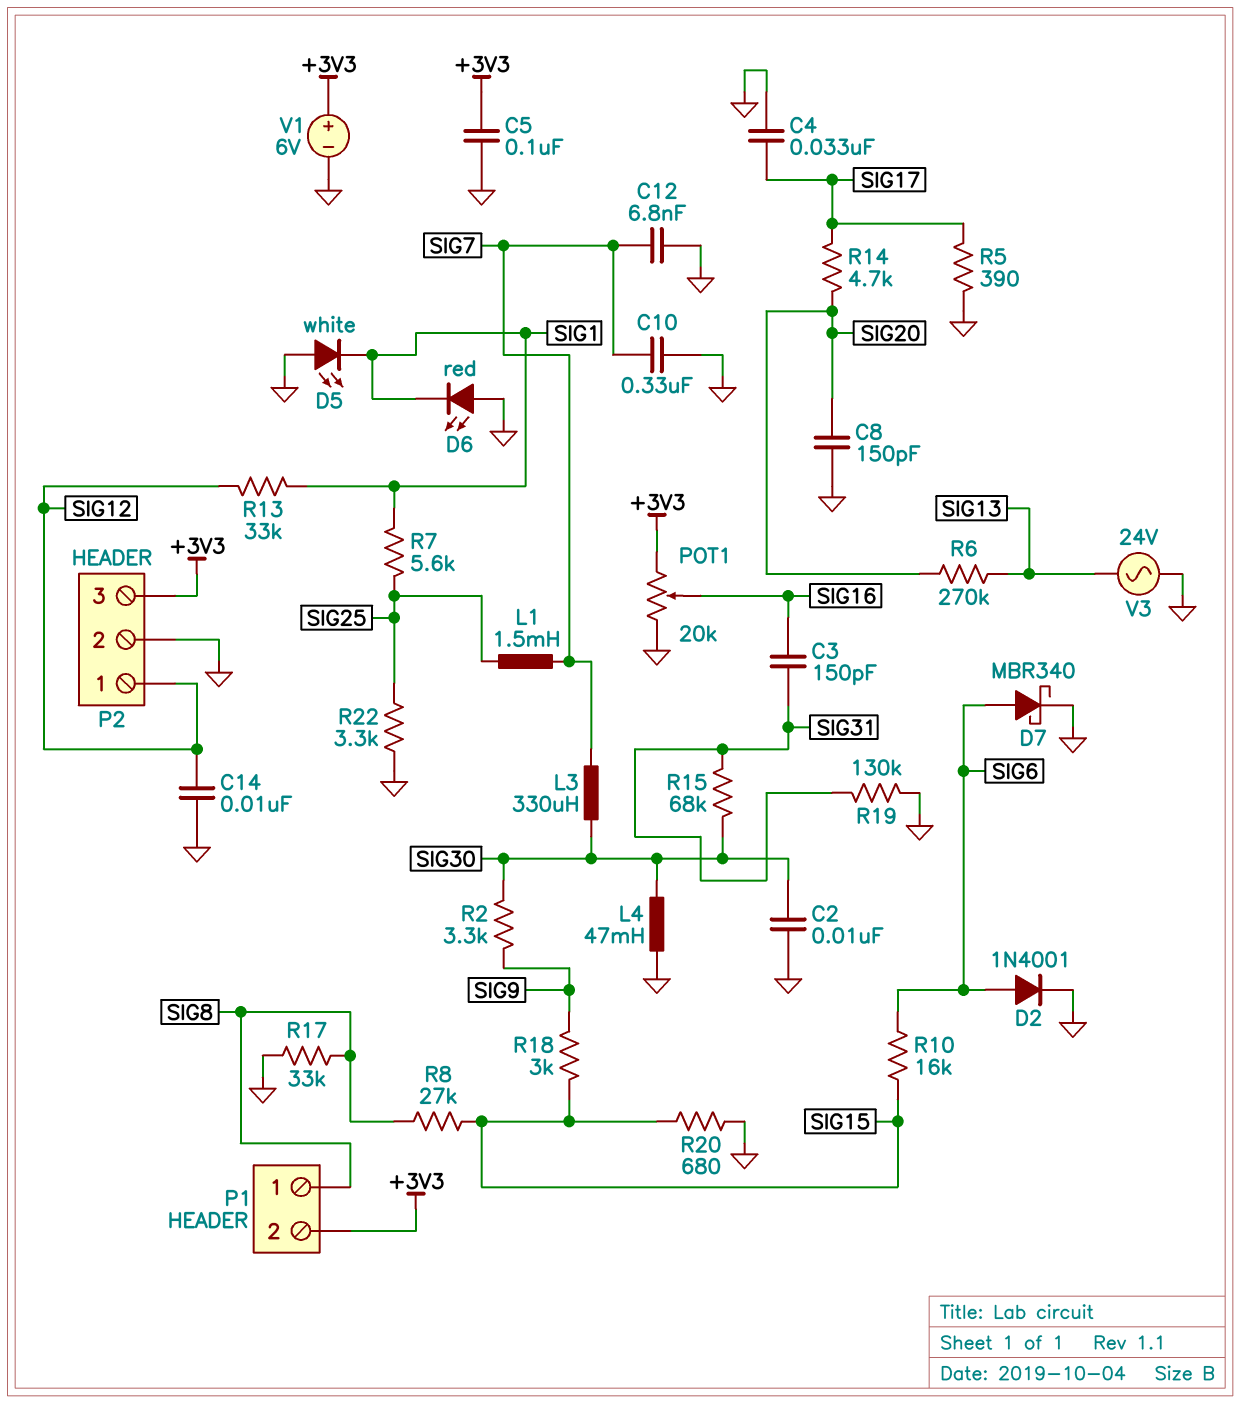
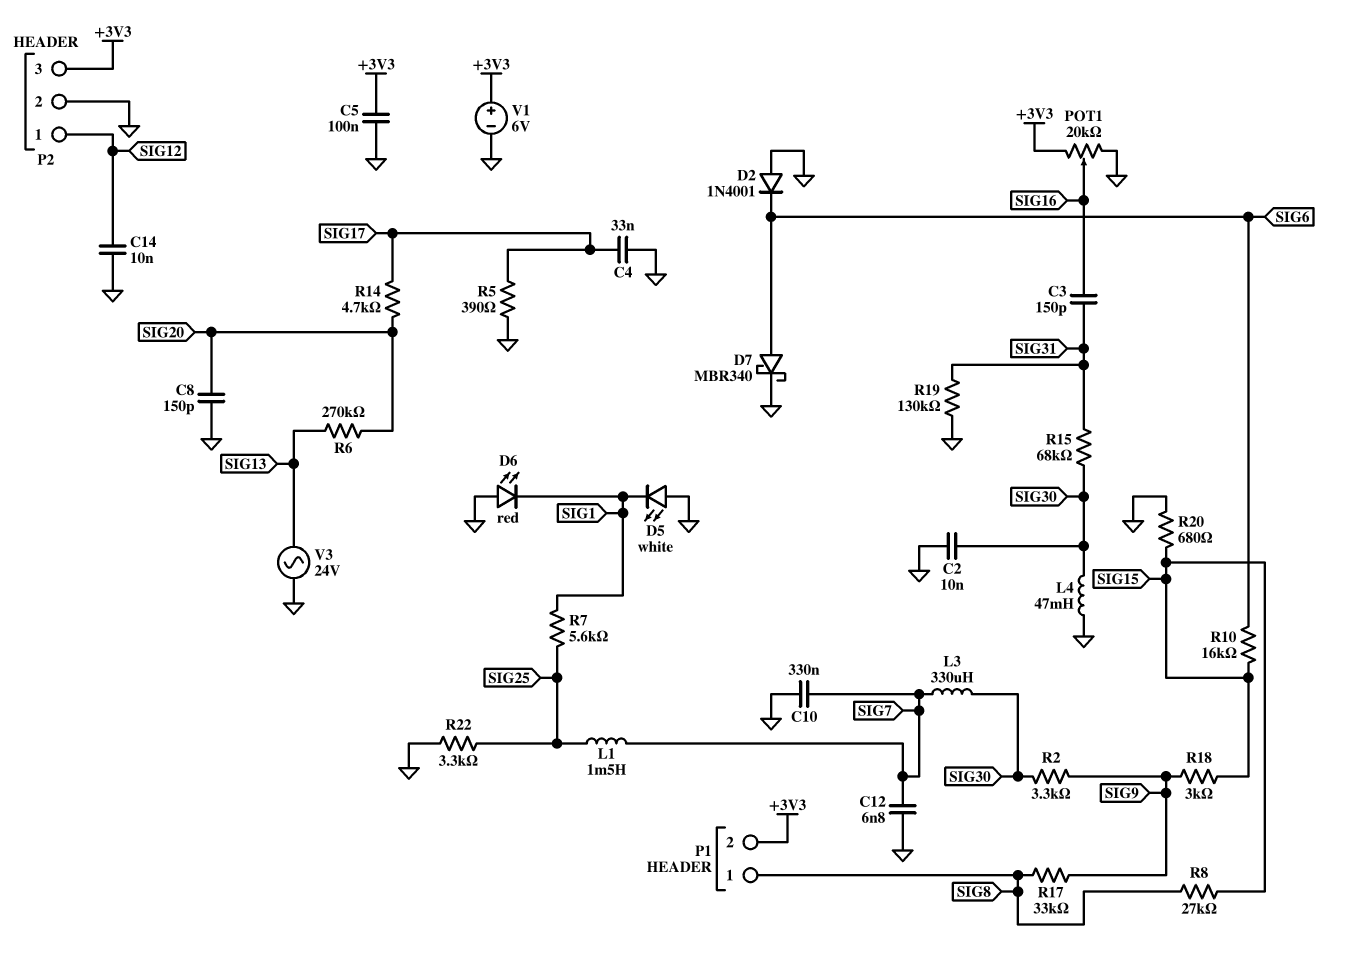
D2: diode 1N4001 (A SIG6, K GND) -> diode 1N4001 (A GND, K SIG6)
R13: 33k (SIG1, SIG12) -> none
R17: 33k (GND, SIG8) -> 33k (SIG8, SIG9)

